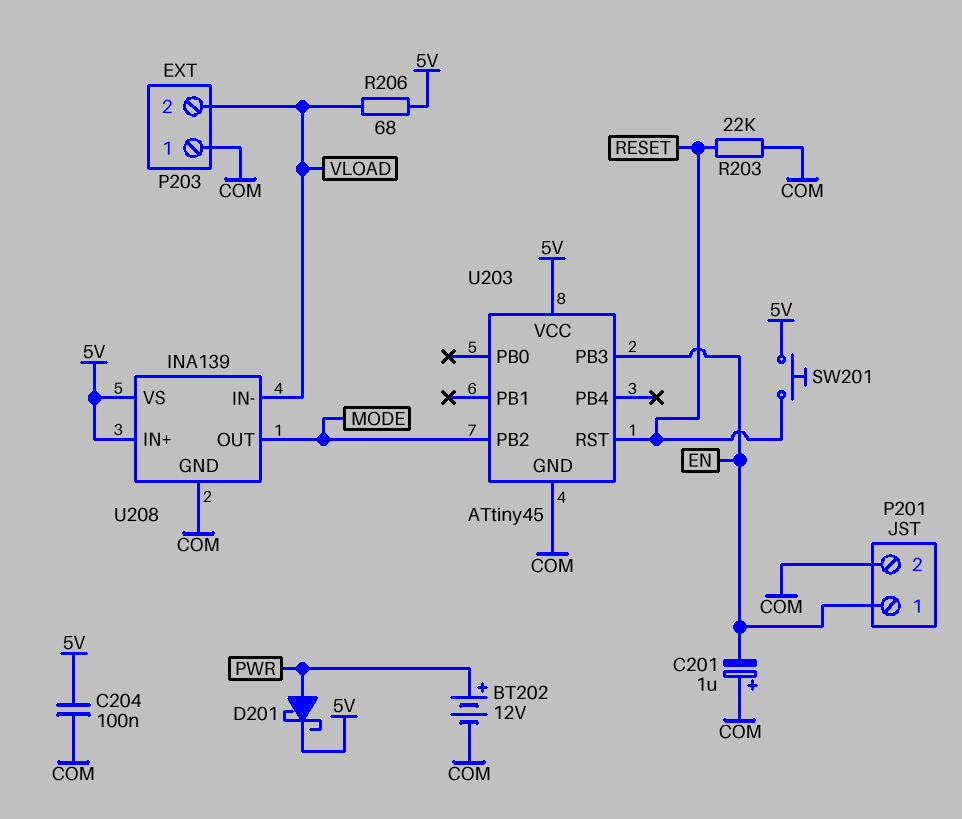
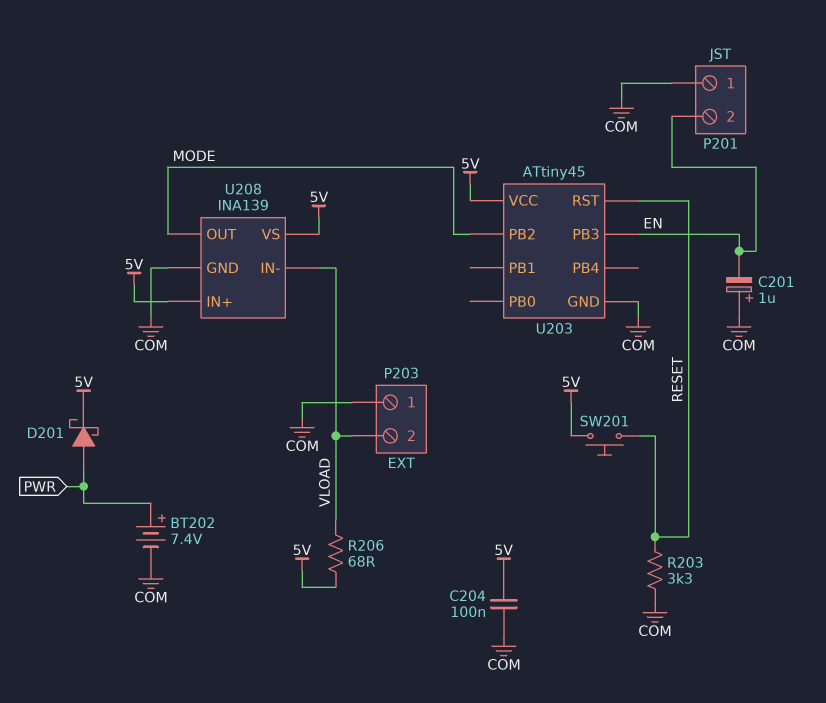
BT202: 12V (plus PWR, minus COM) -> 7.4V (plus PWR, minus COM)
P201 pin 1: EN -> COM
P201 pin 2: COM -> EN
R203: 22k (COM, RESET) -> 3.3k (COM, RESET)

